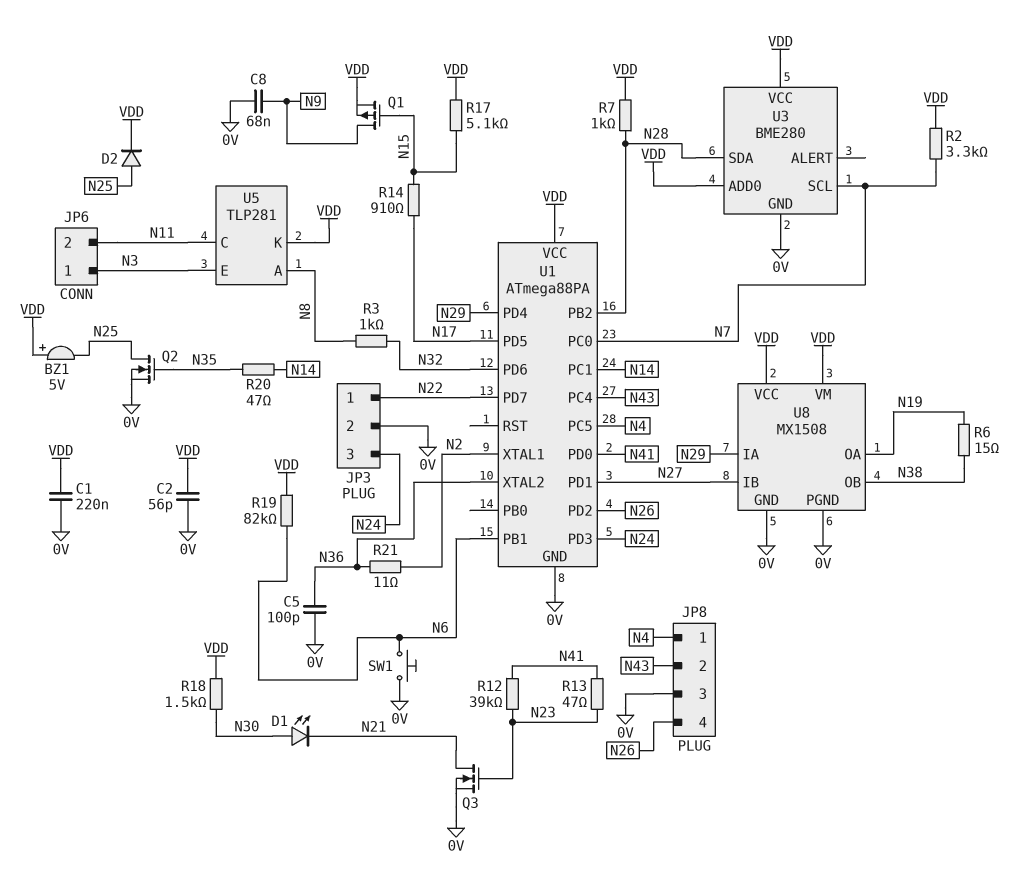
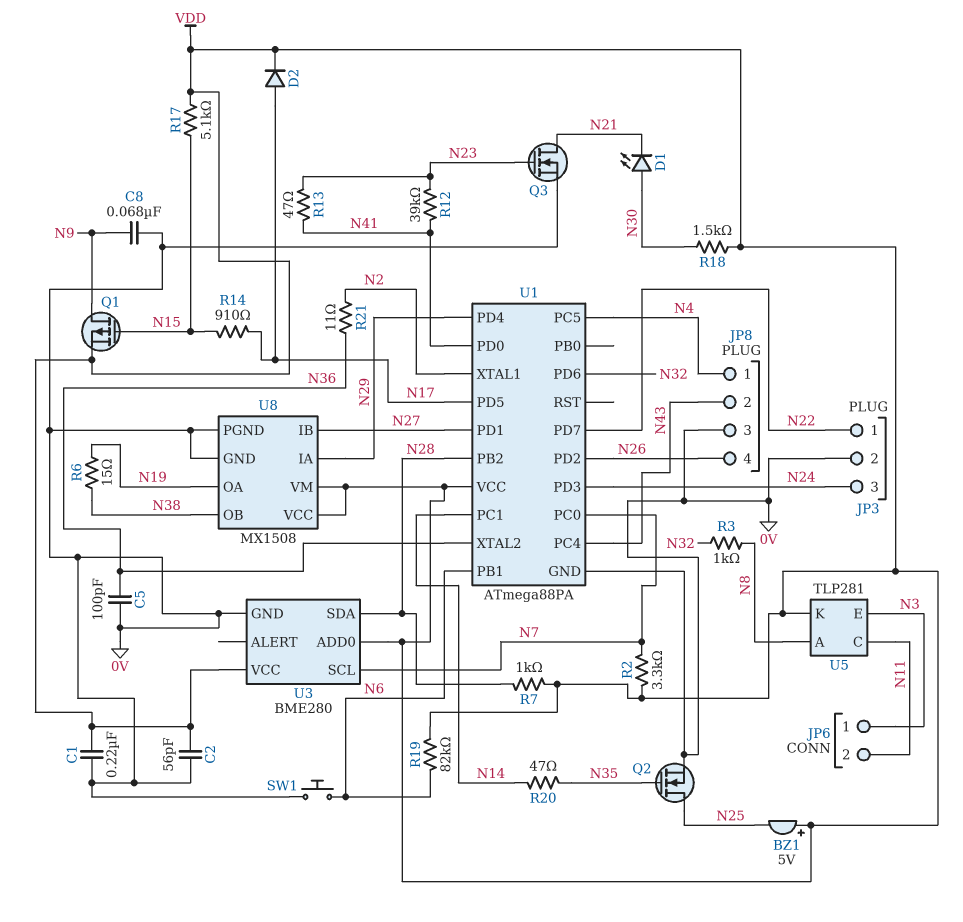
D2: diode (A N25, K VDD) -> diode (A N17, K VDD)

